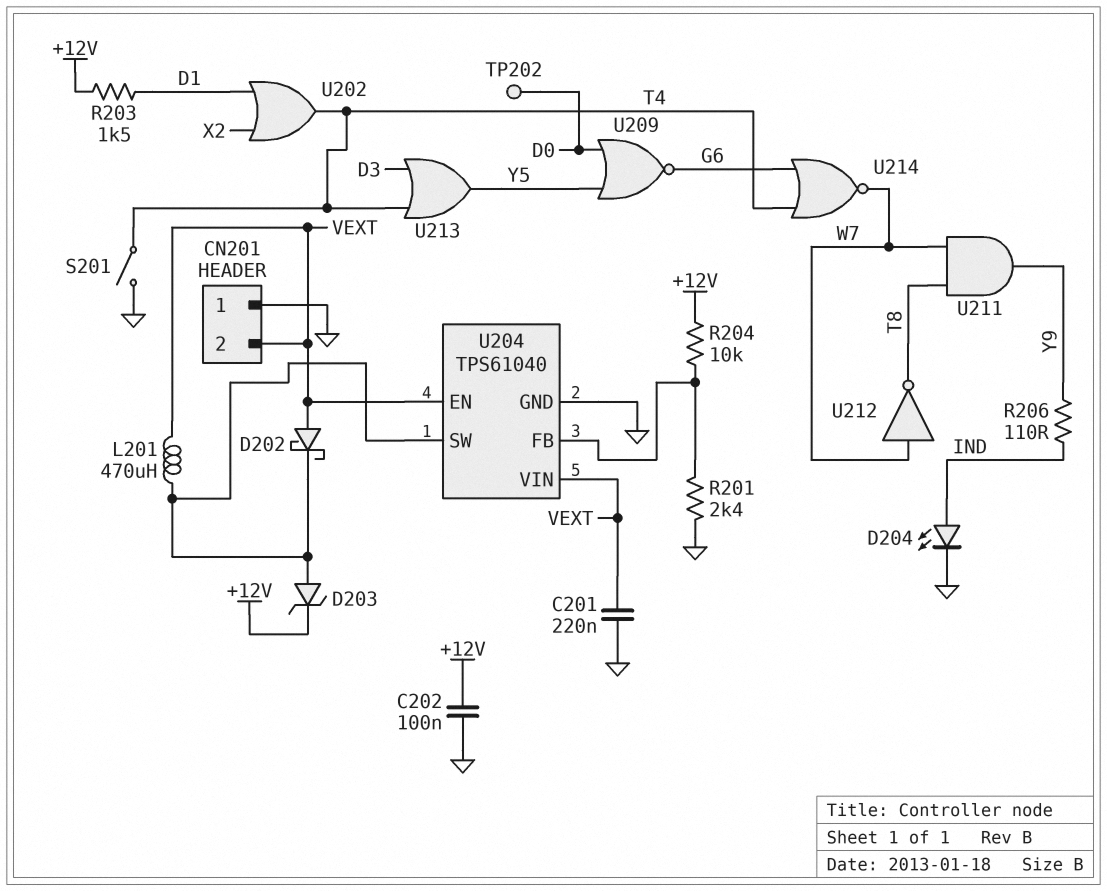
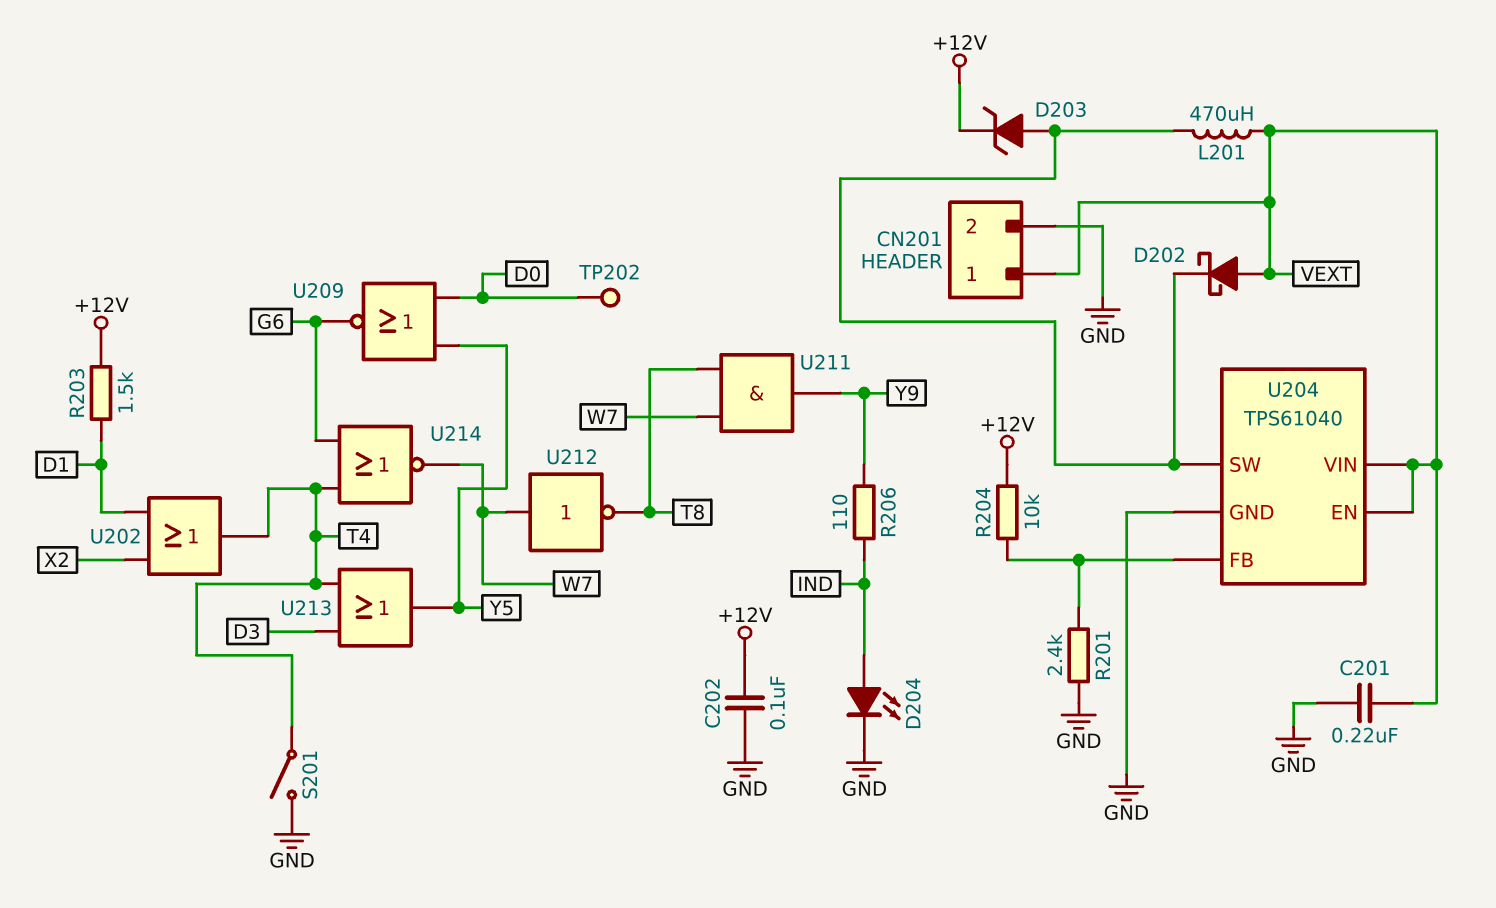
CN201 pin 1: GND -> VEXT
CN201 pin 2: VEXT -> GND

